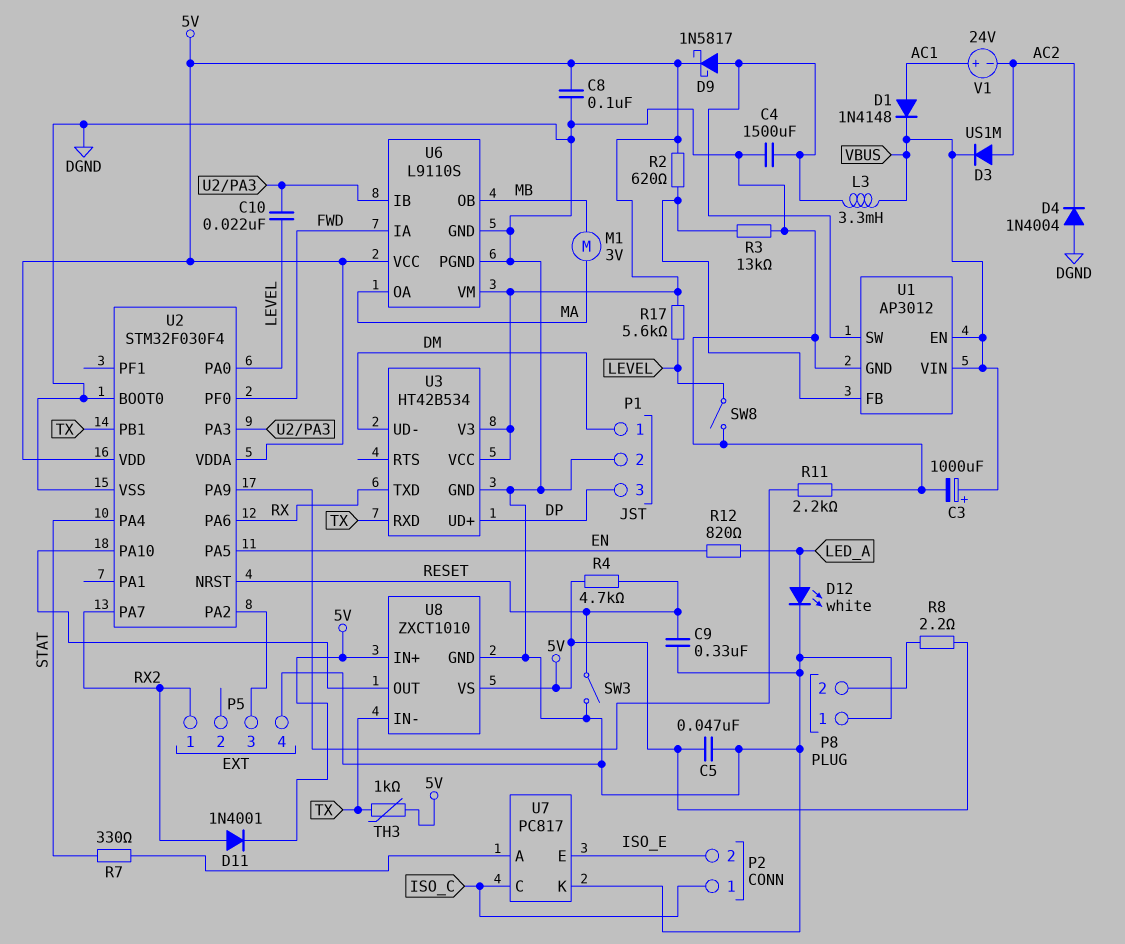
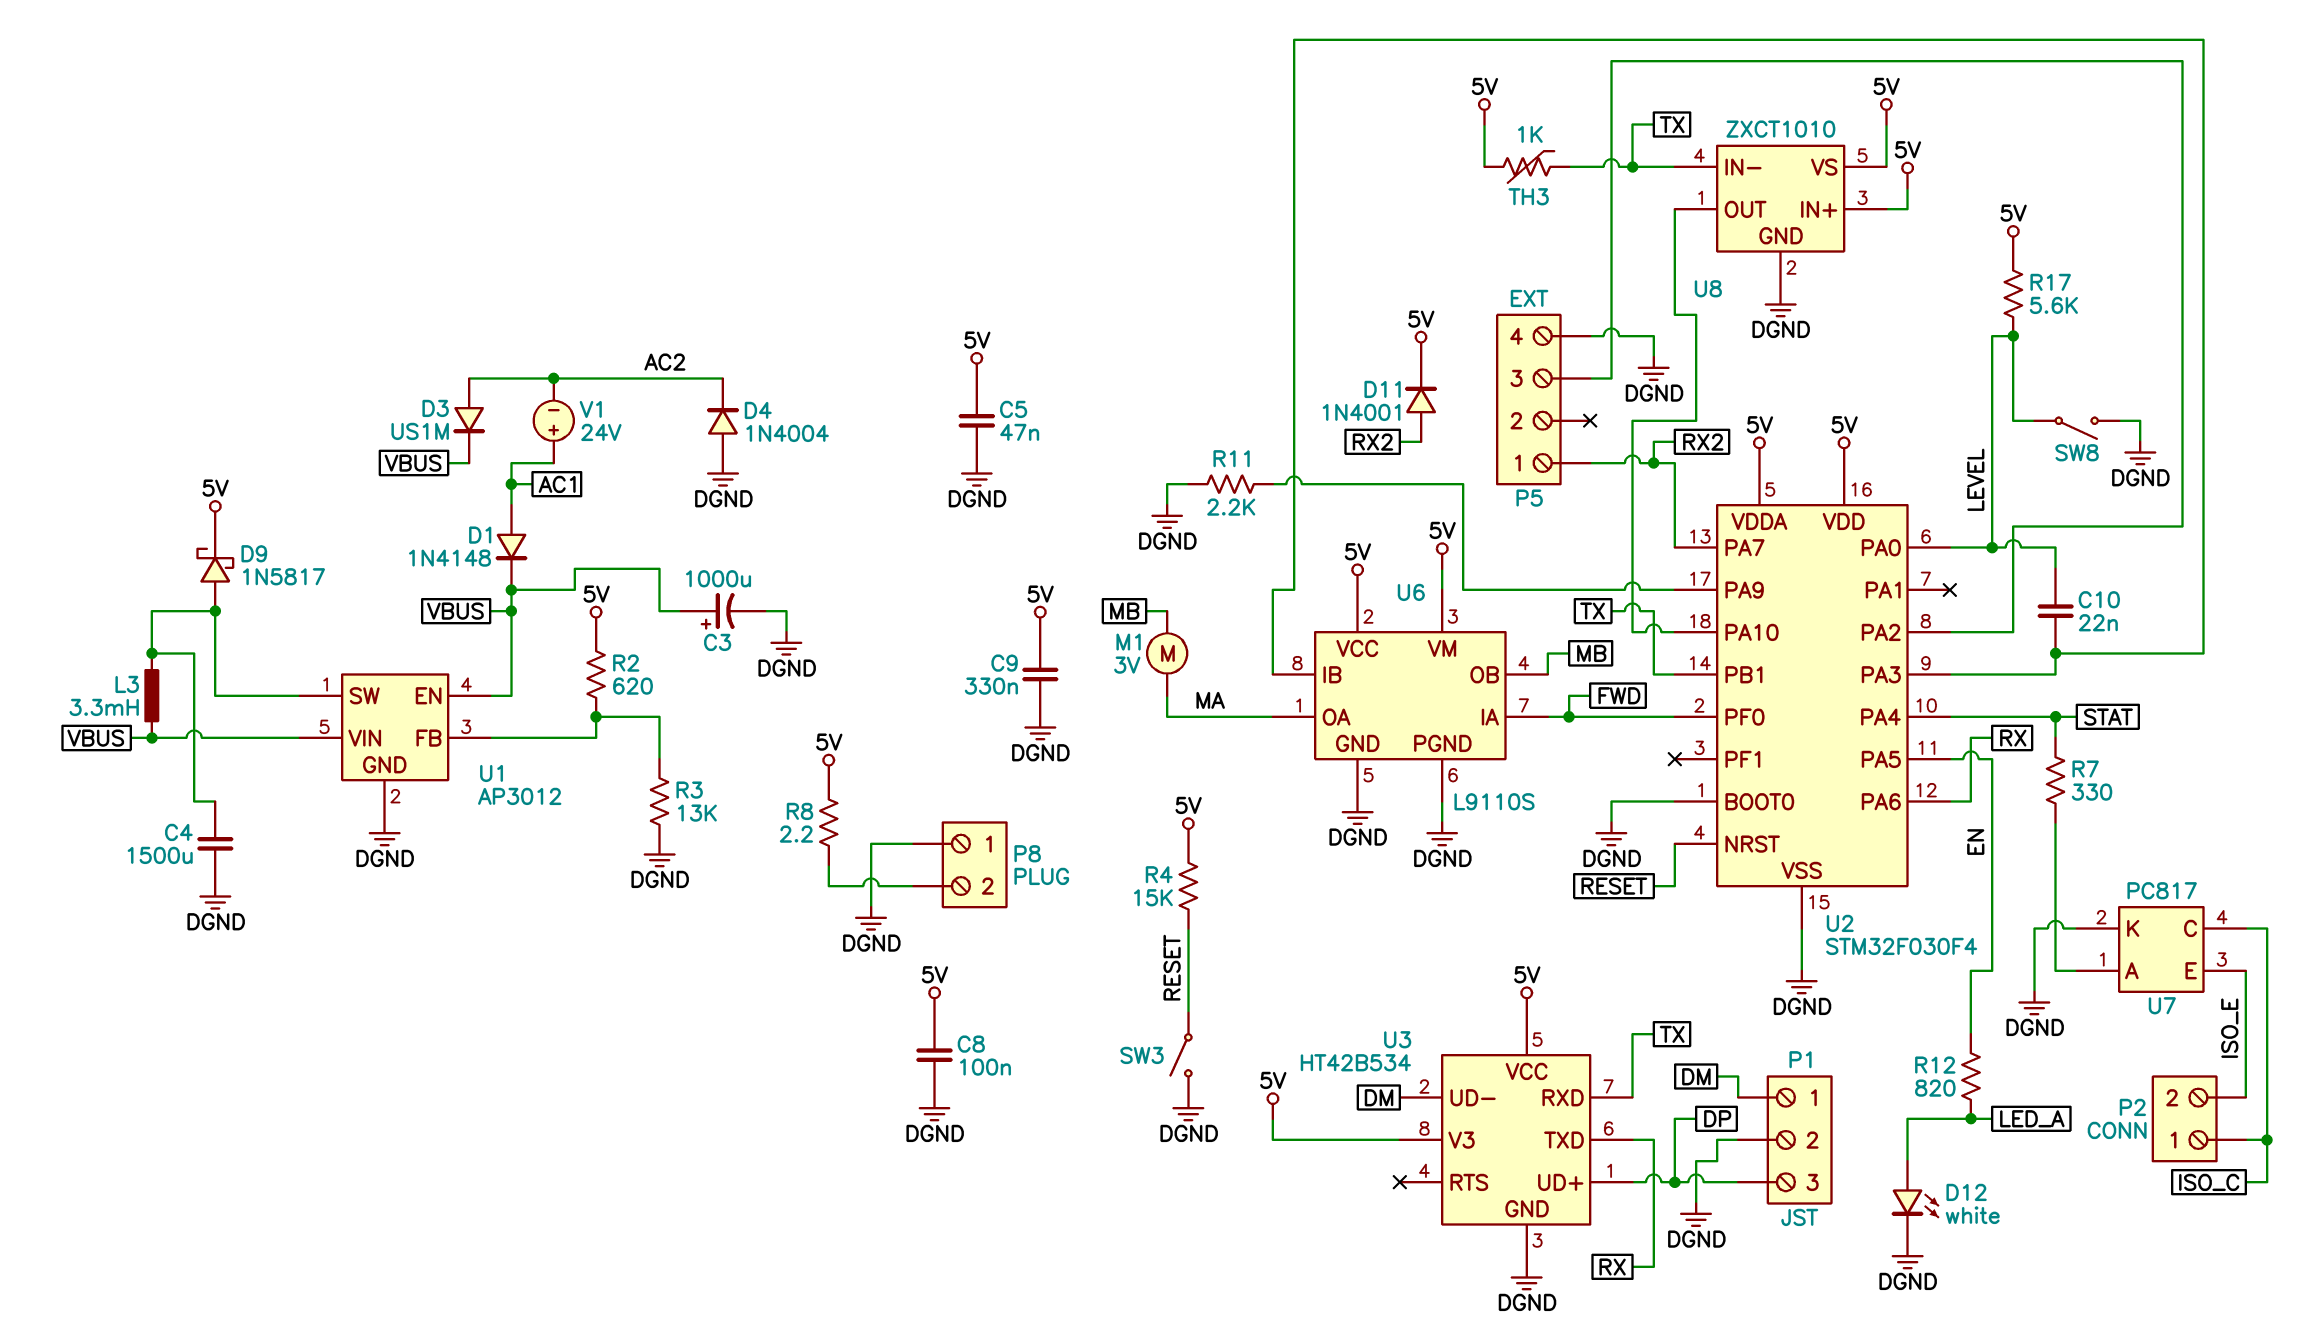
C9: 330nF (DGND, RESET) -> 330nF (5V, DGND)
R4: 4.7k (5V, RESET) -> 15k (5V, RESET)

